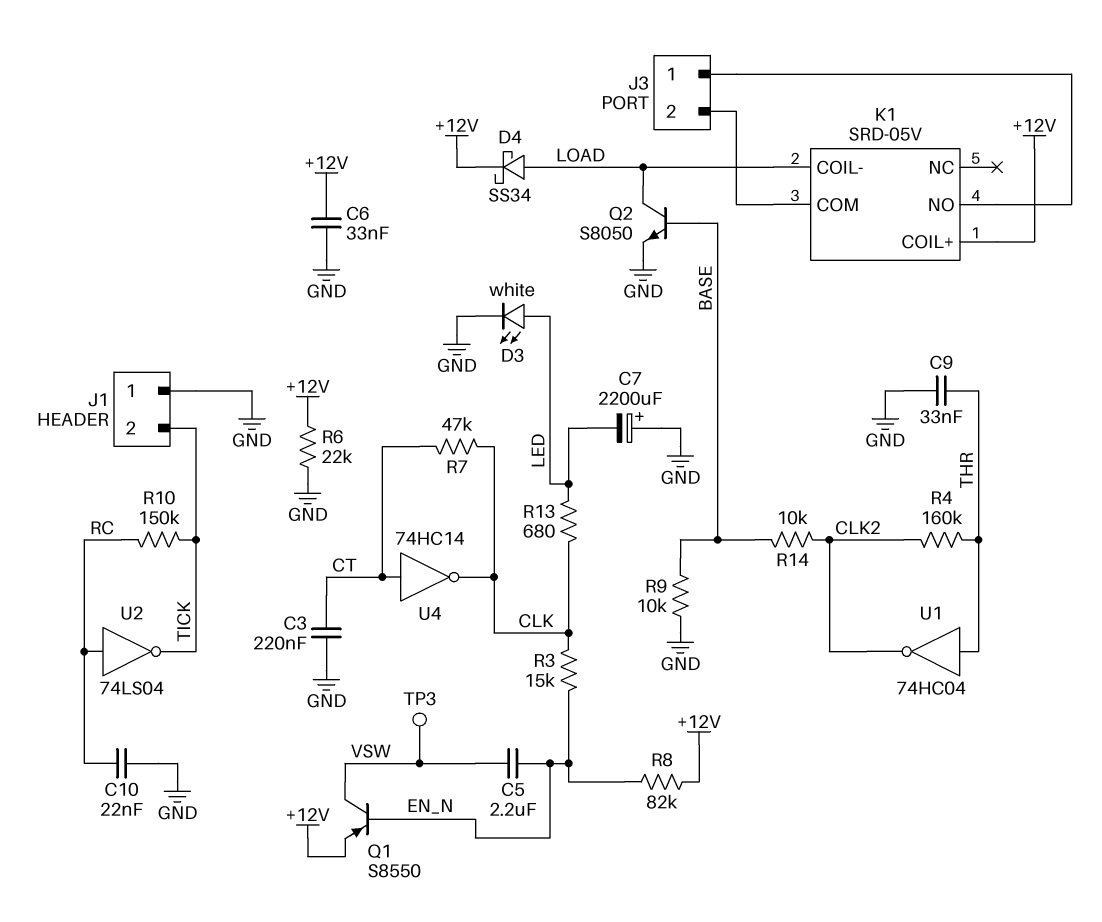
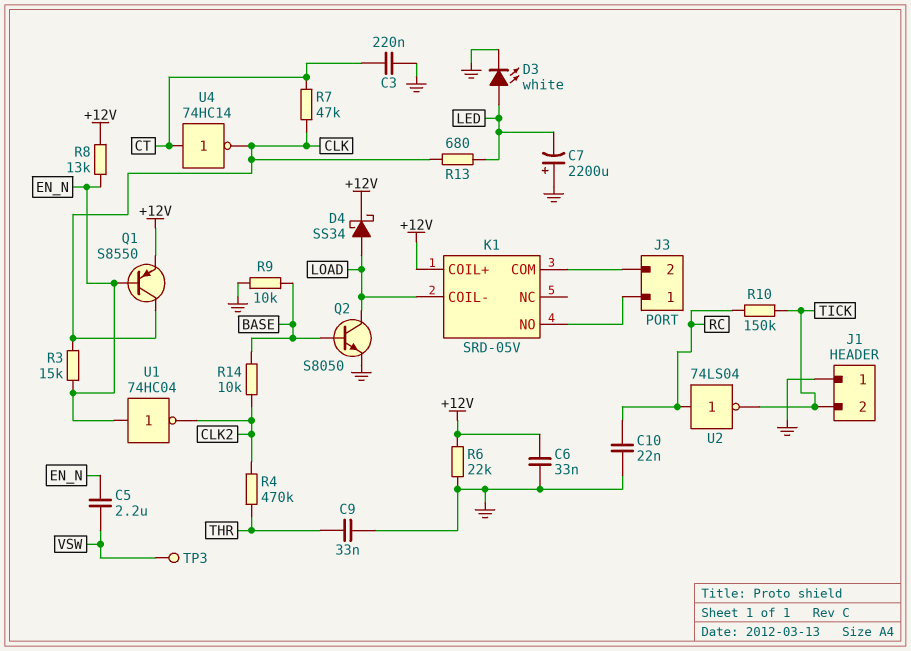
Q1: PNP S8550 (B EN_N, C VSW, E +12V) -> PNP S8550 (B EN_N, C CLK, E +12V)
R4: 160k (CLK2, THR) -> 470k (CLK2, THR)
R8: 82k (+12V, EN_N) -> 13k (+12V, EN_N)
U1: NOT 74HC04 (in THR, out CLK2) -> NOT 74HC04 (in EN_N, out CLK2)

